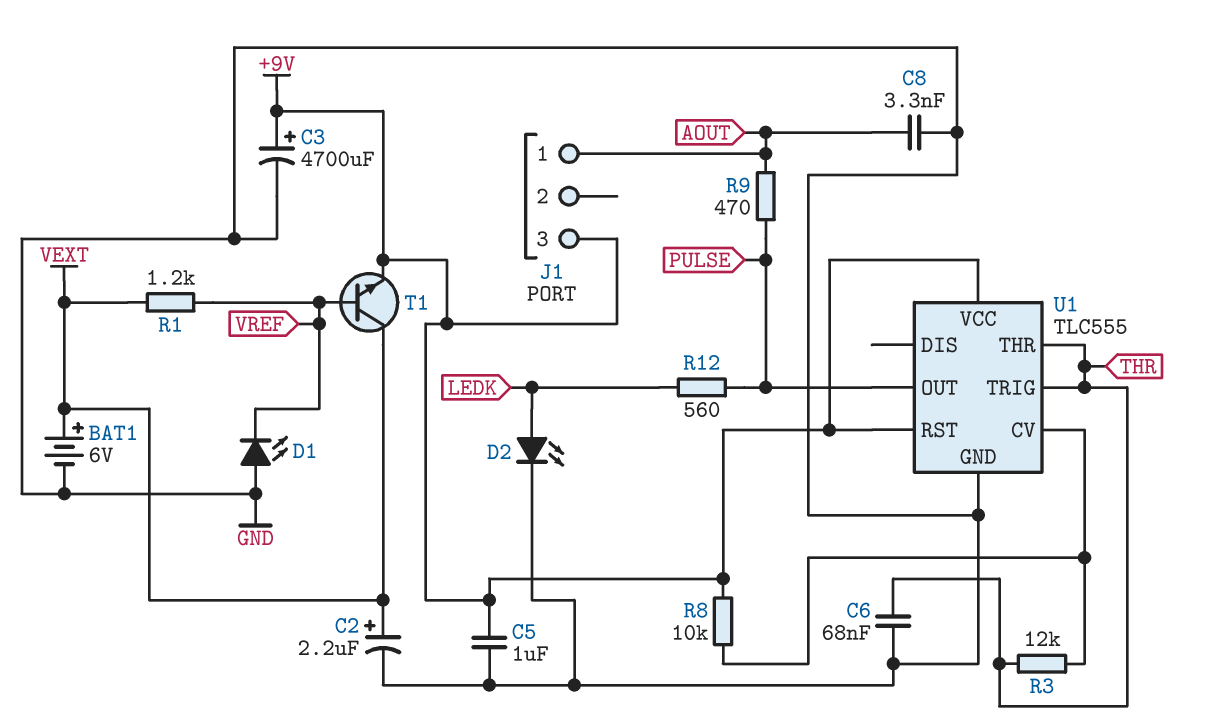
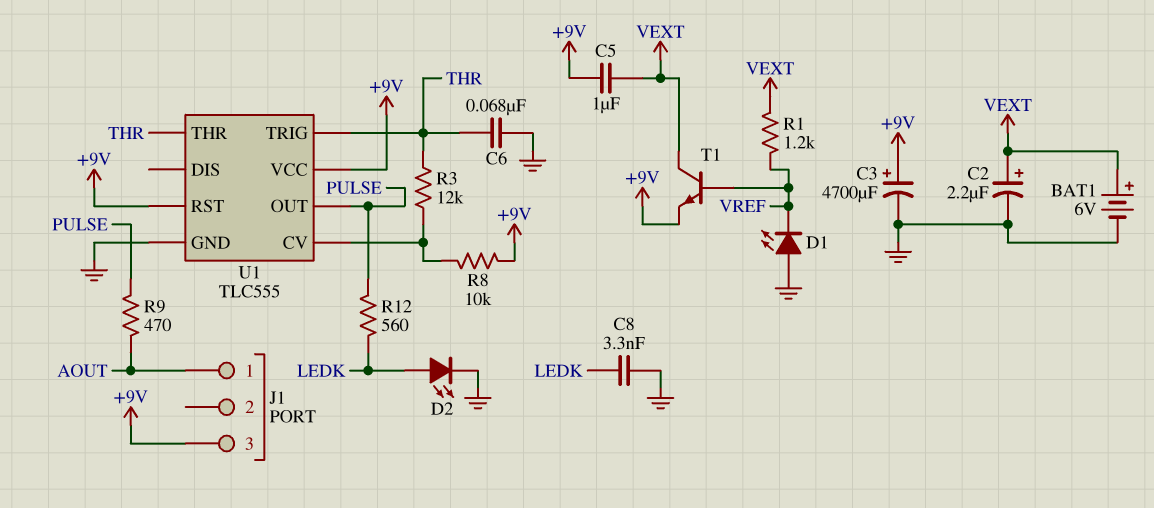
C5: 1uF (+9V, GND) -> 1uF (+9V, VEXT)
C8: 3.3nF (AOUT, GND) -> 3.3nF (GND, LEDK)

